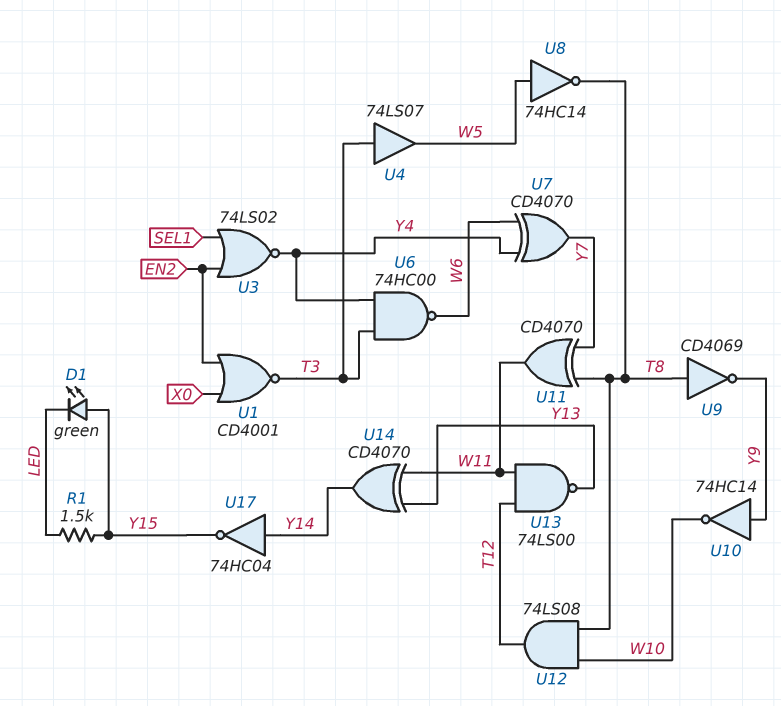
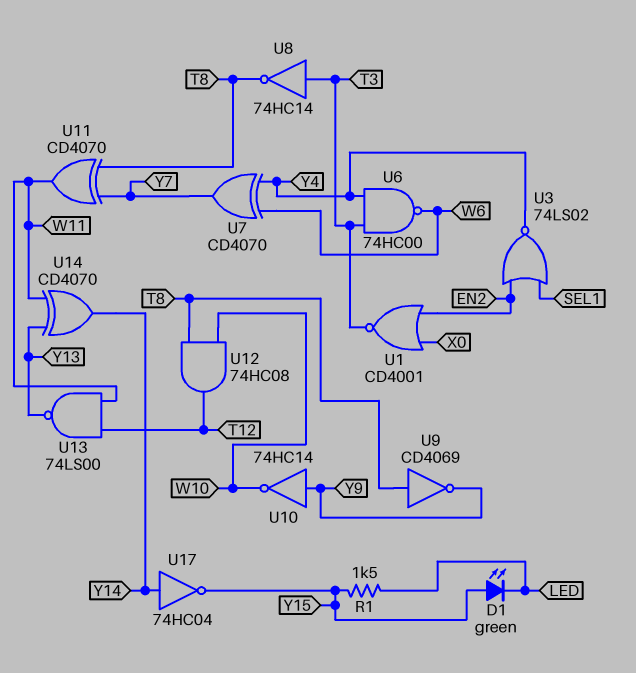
U4: buffer 74LS07 (in T3, out W5) -> none
U8: NOT 74HC14 (in W5, out T8) -> NOT 74HC14 (in T3, out T8)
U12: AND 74LS08 (in T8, in W10, out T12) -> AND 74HC08 (in T8, in W10, out T12)

